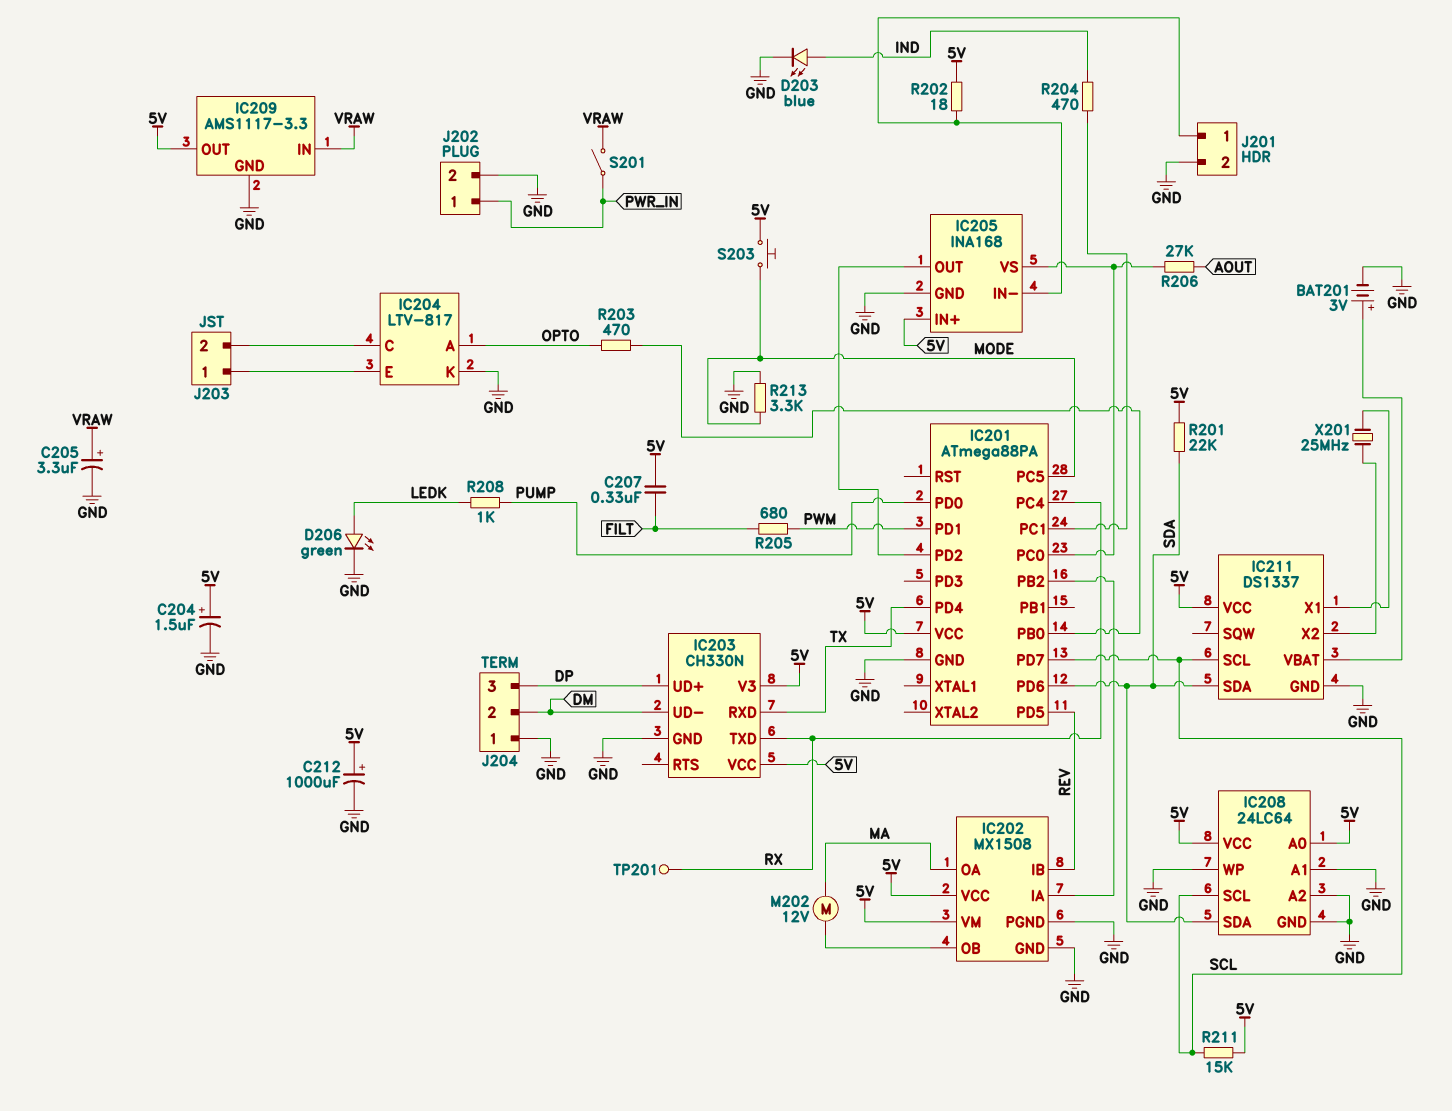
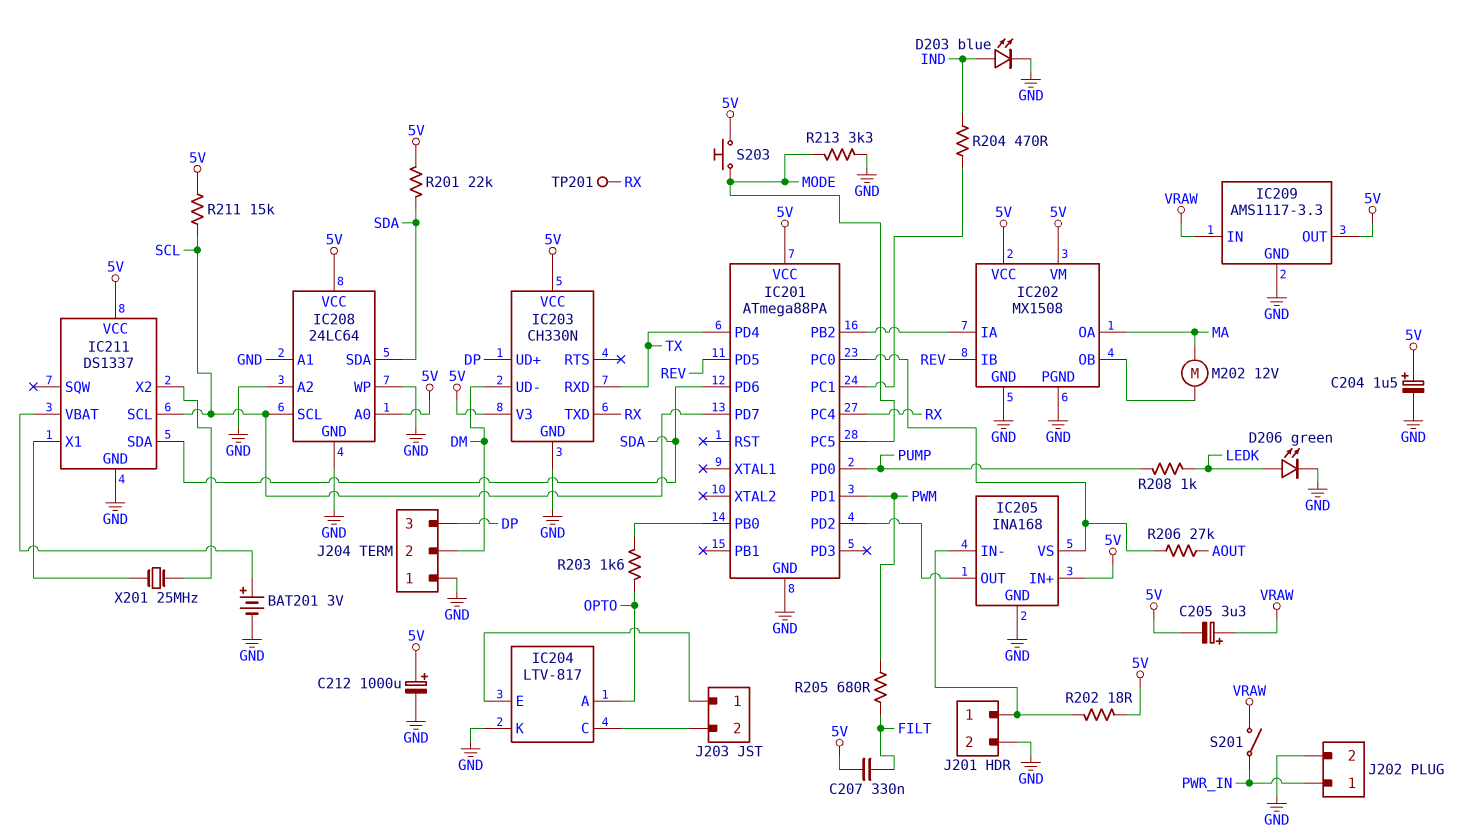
C205: 3.3uF (plus VRAW, minus GND) -> 3.3uF (plus VRAW, minus 5V)
R203: 470 (IC201/PB0, OPTO) -> 1.6k (IC201/PB0, OPTO)

